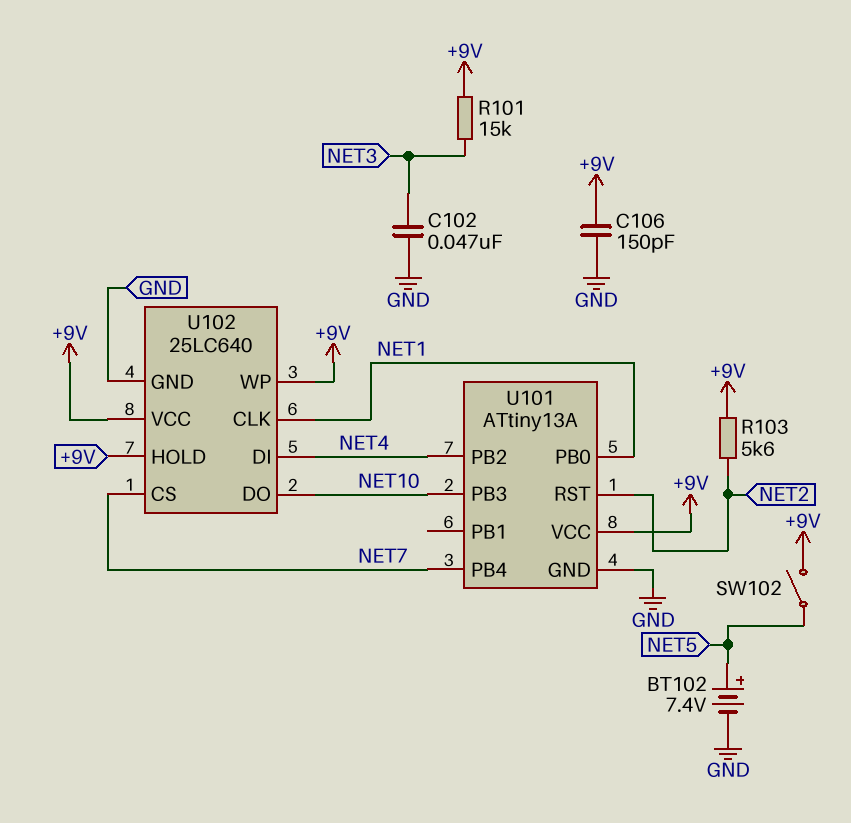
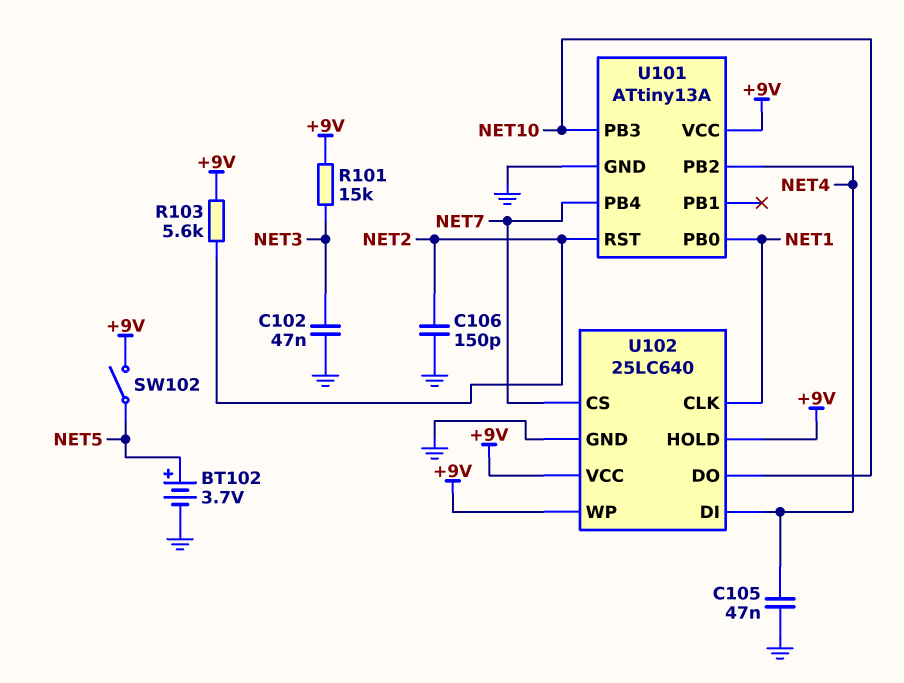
BT102: 7.4V (plus NET5, minus GND) -> 3.7V (plus NET5, minus GND)
C105: none -> 47nF (GND, NET4)
C106: 150pF (+9V, GND) -> 150pF (GND, NET2)

